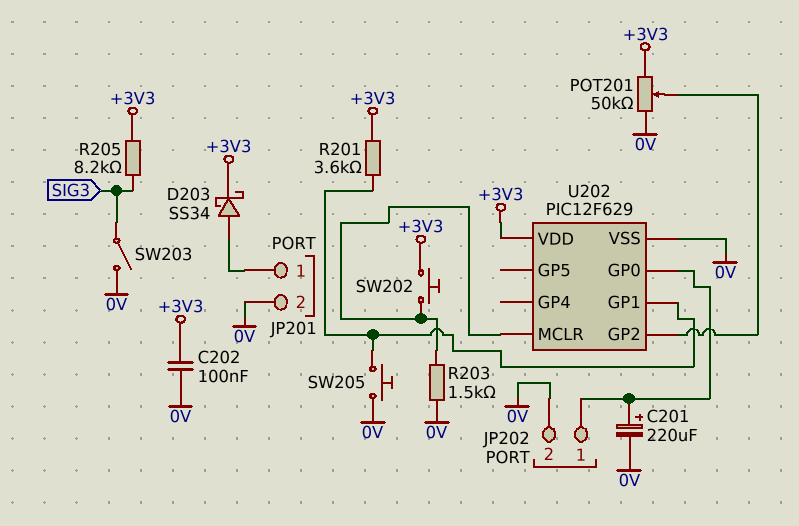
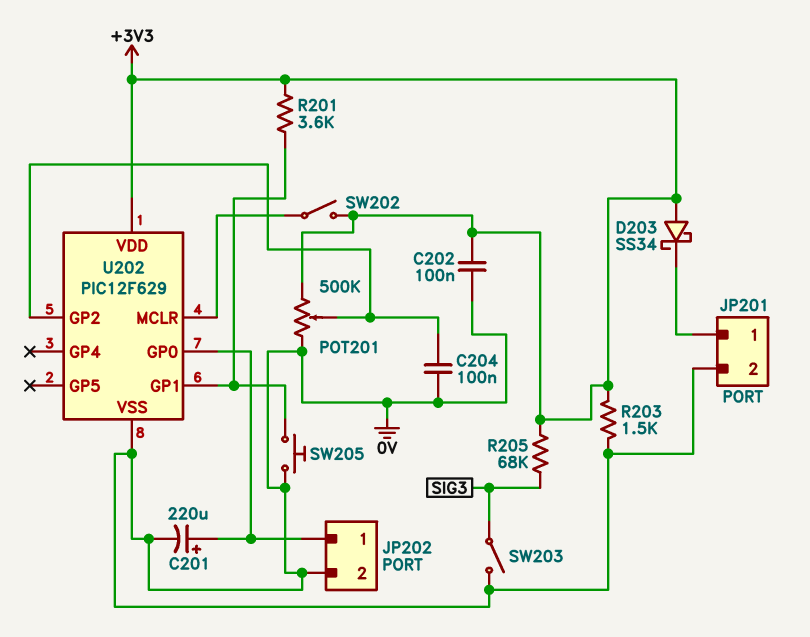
C204: none -> 100nF (0V, U202/GP2)
D203: schottky SS34 (A JP201/1, K +3V3) -> schottky SS34 (A +3V3, K JP201/1)
POT201: 50k (+3V3, 0V, wiper U202/GP2) -> 500k (+3V3, 0V, wiper U202/GP2)
R203: 1.5k (0V, U202/MCLR) -> 1.5k (+3V3, 0V)
R205: 8.2k (+3V3, SIG3) -> 68k (+3V3, SIG3)
SW202: button (+3V3, U202/MCLR) -> switch (+3V3, U202/MCLR)

